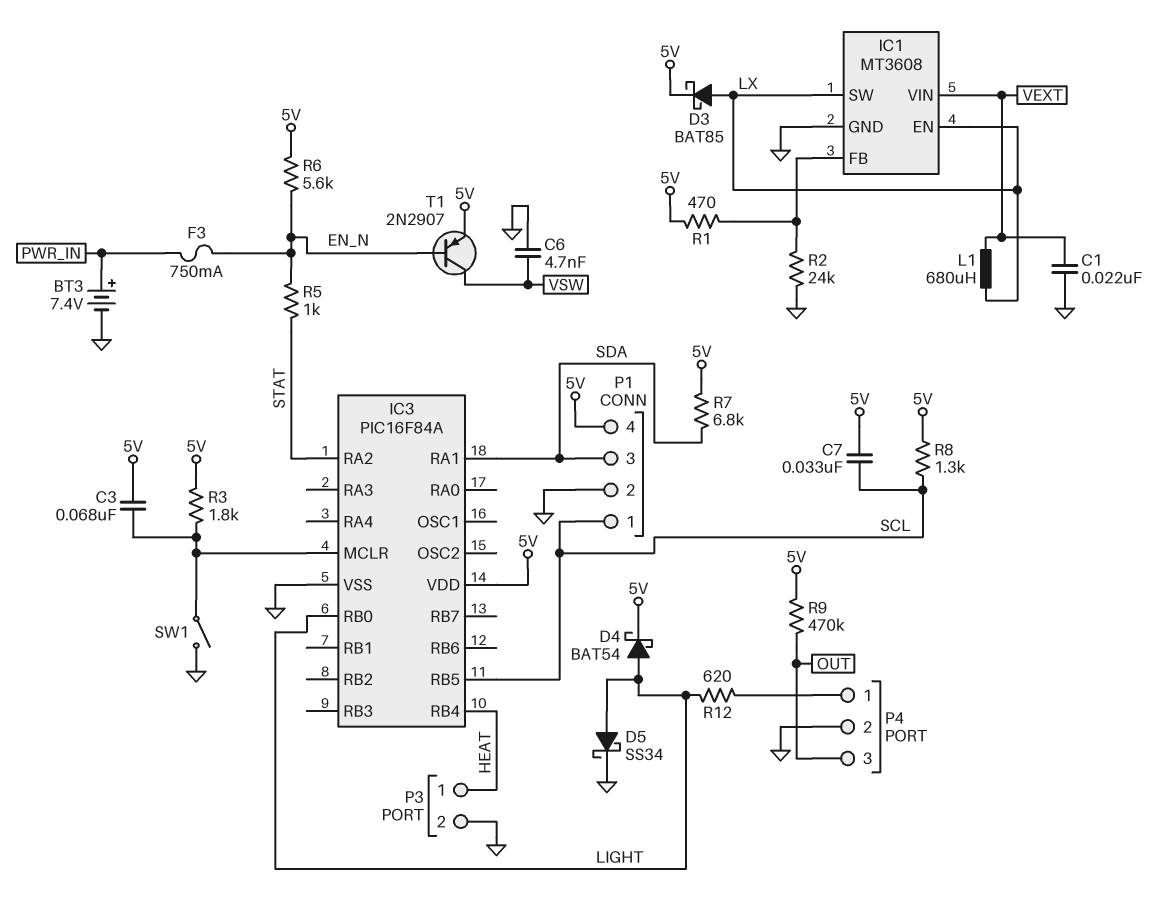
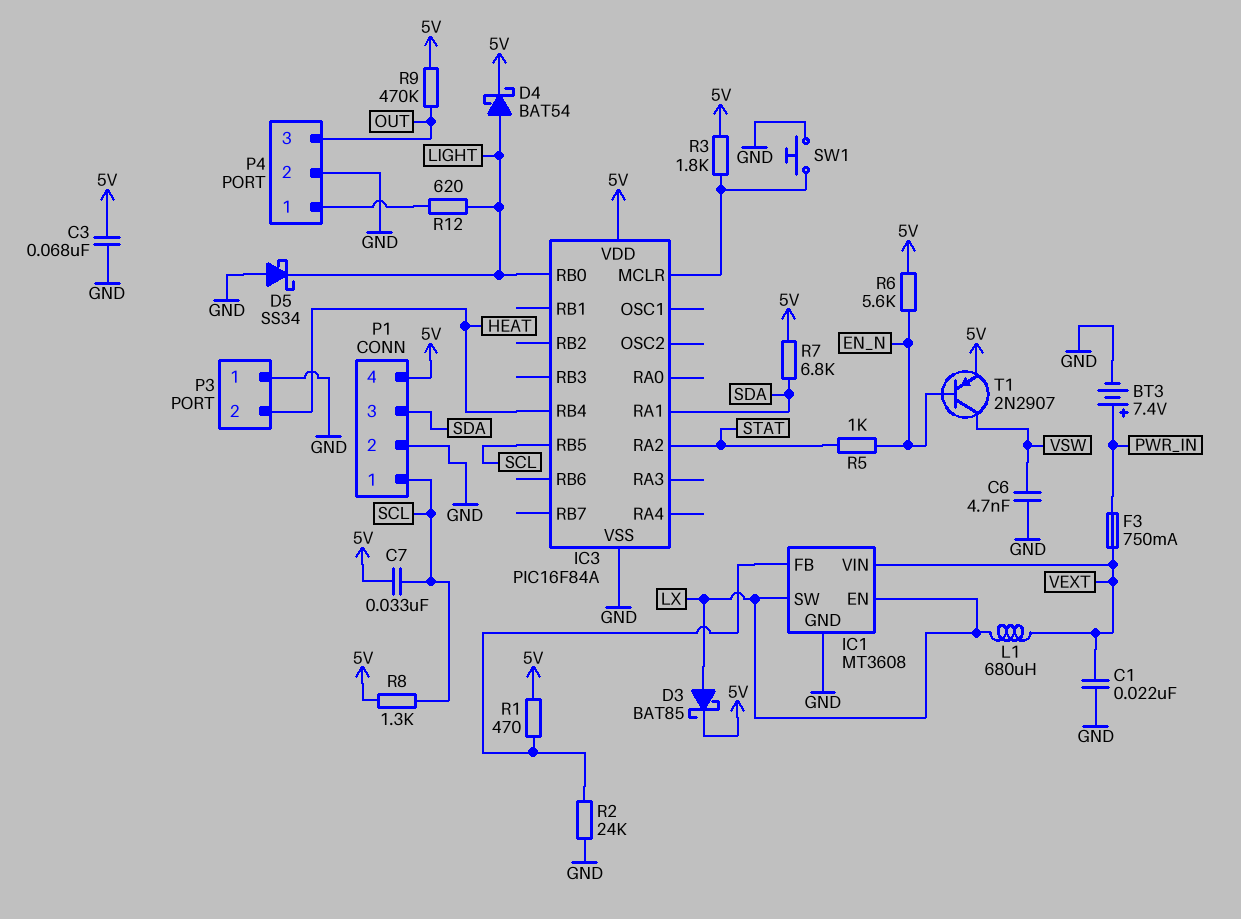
C3: 68nF (5V, IC3/MCLR) -> 68nF (5V, GND)
D5: schottky SS34 (A LIGHT, K GND) -> schottky SS34 (A GND, K LIGHT)
F3: 750mA (EN_N, PWR_IN) -> 750mA (PWR_IN, VEXT)
P3 pin 1: HEAT -> GND
P3 pin 2: GND -> HEAT
SW1: switch (GND, IC3/MCLR) -> button (GND, IC3/MCLR)

